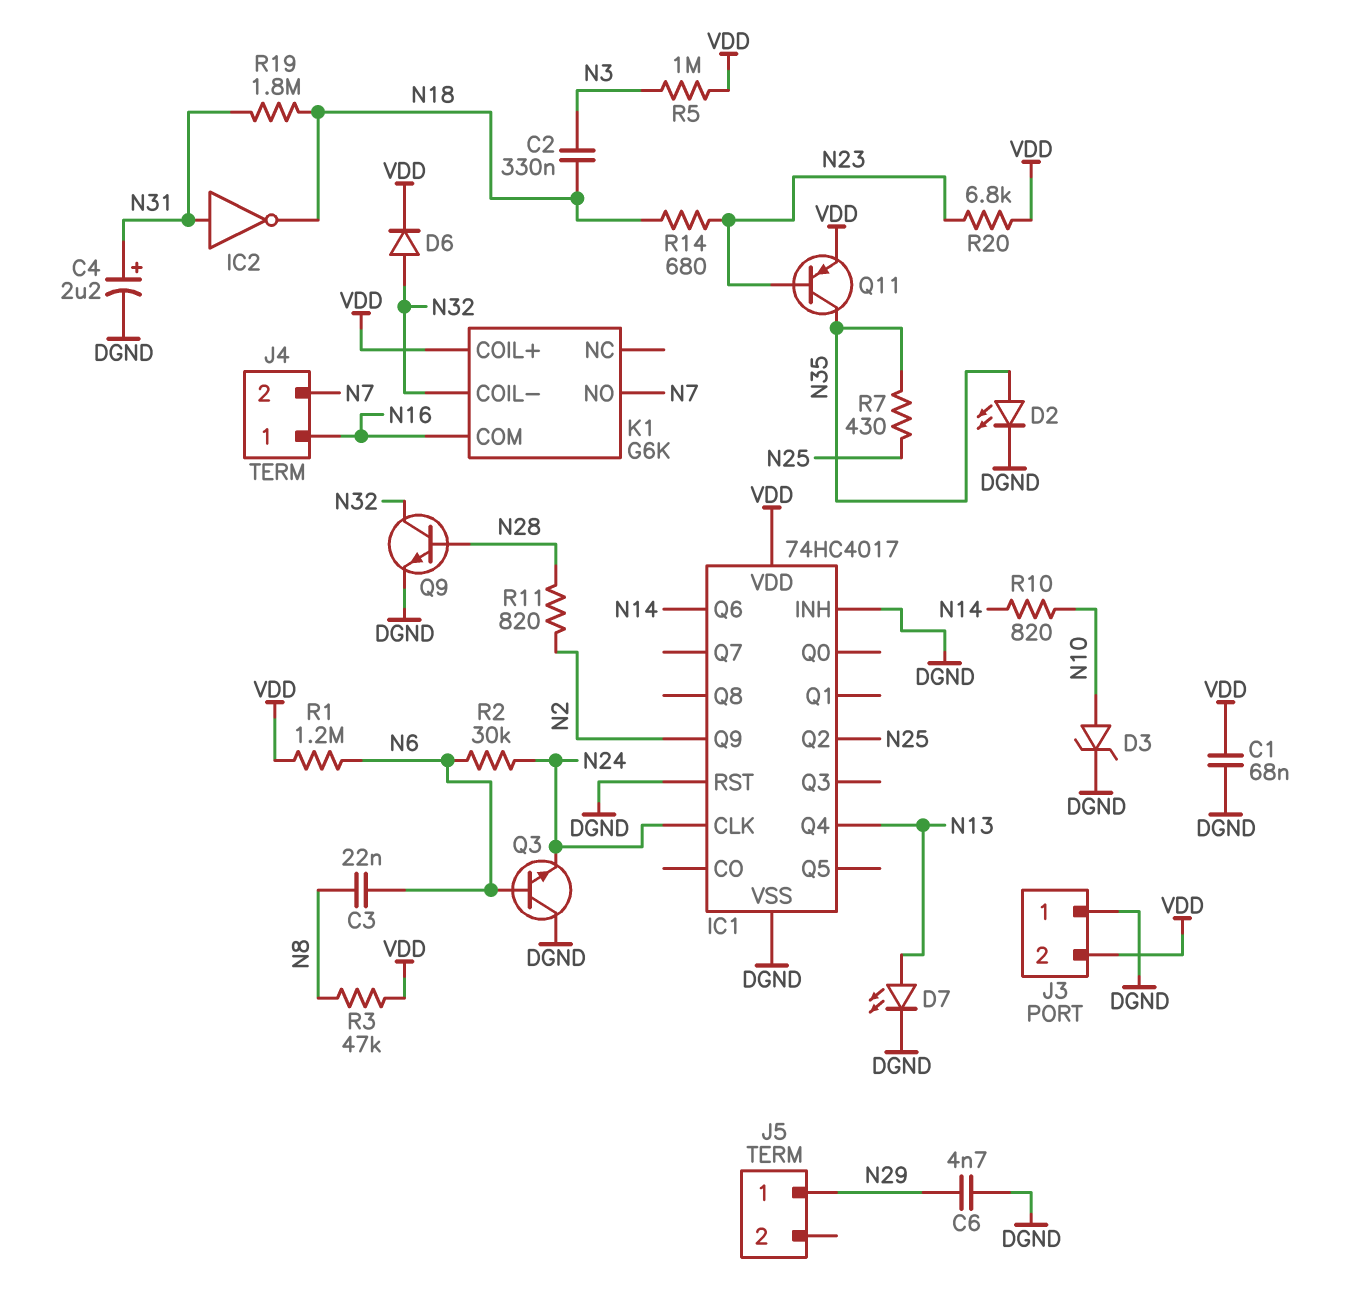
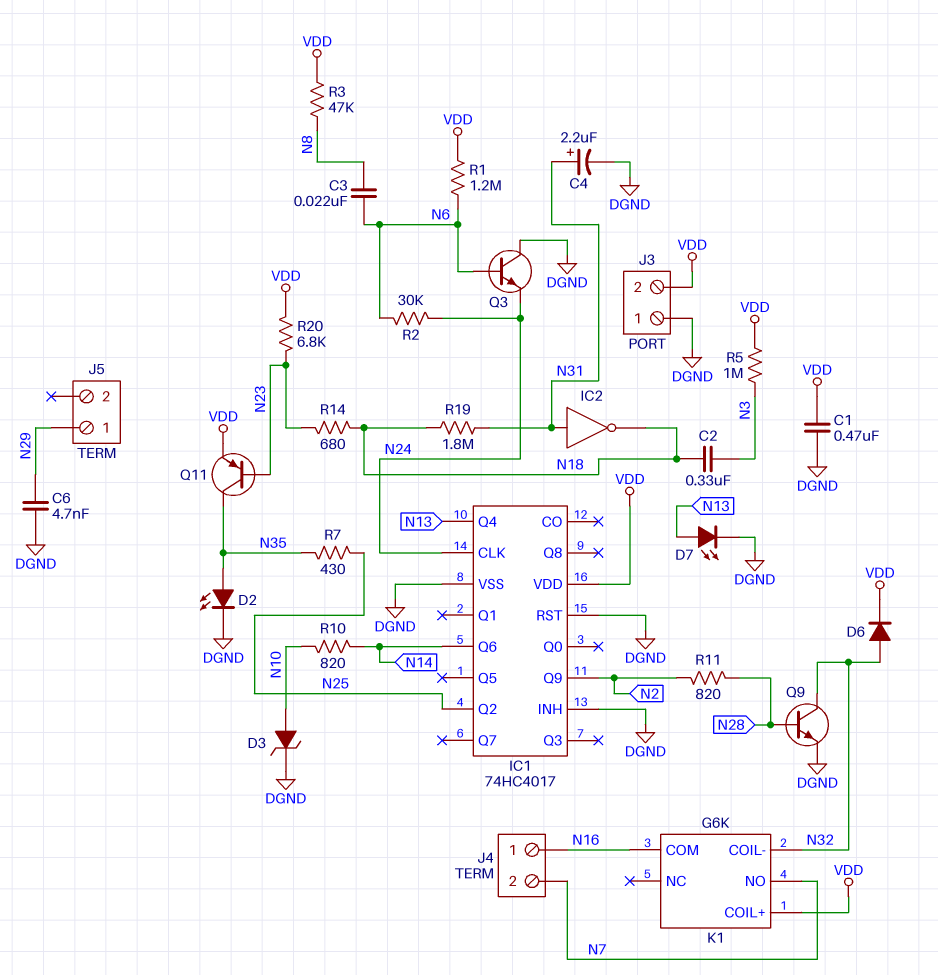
C1: 68nF (DGND, VDD) -> 470nF (DGND, VDD)

